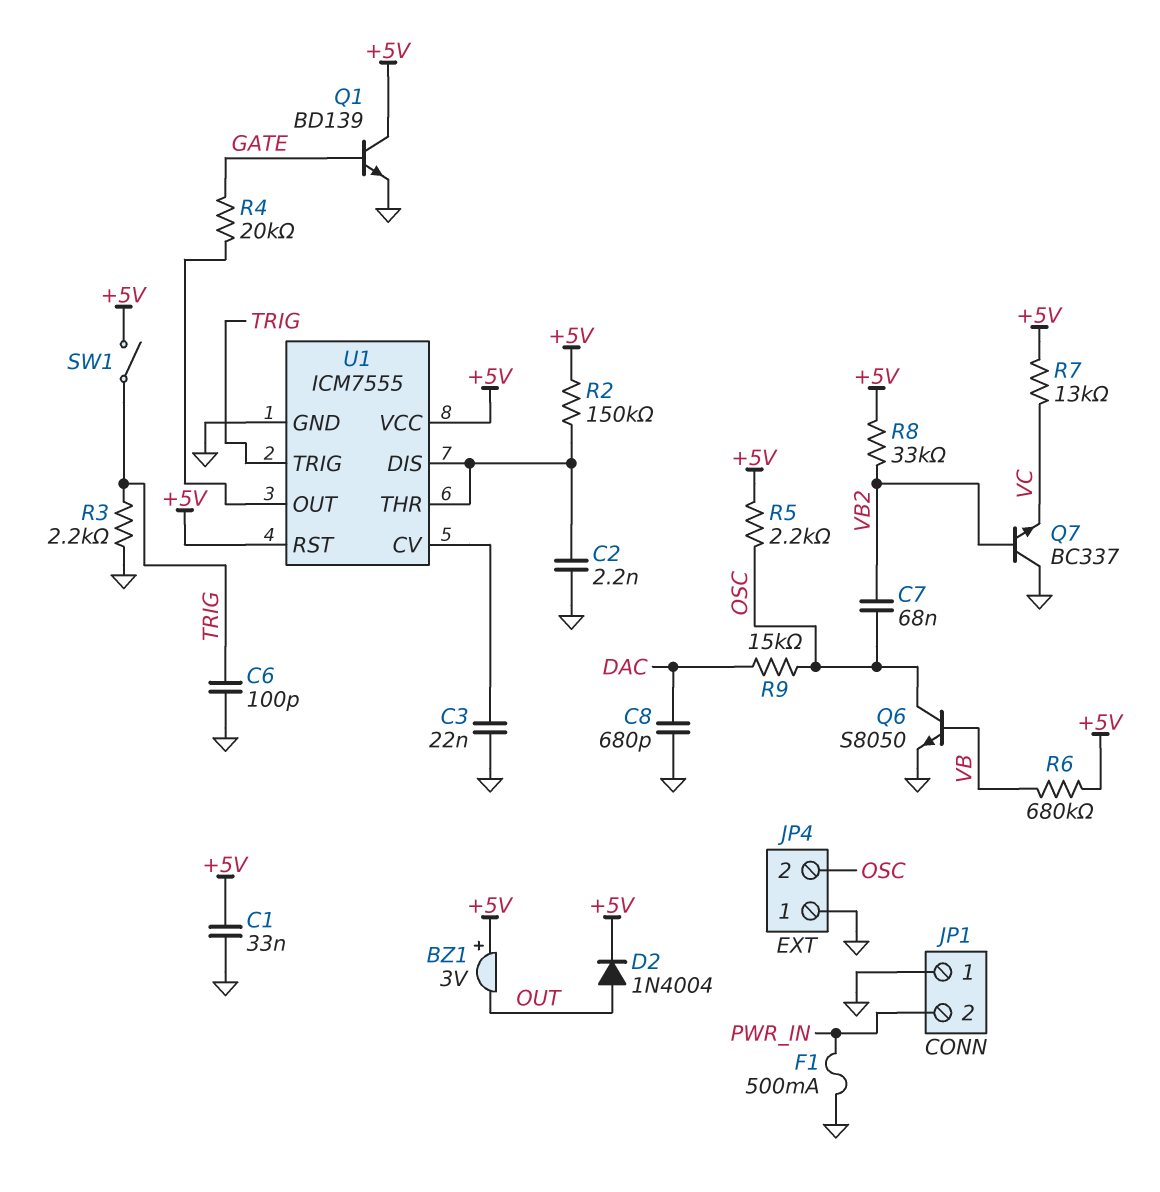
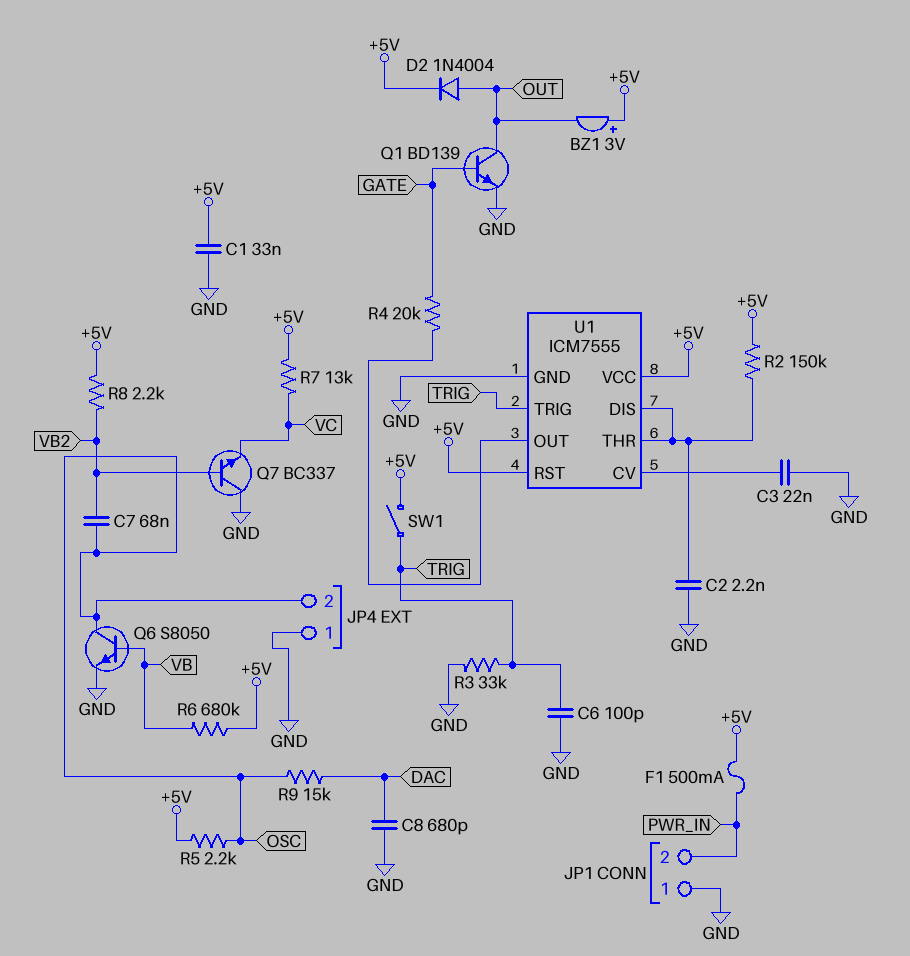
F1: 500mA (GND, PWR_IN) -> 500mA (+5V, PWR_IN)
Q1: NPN BD139 (B GATE, C +5V, E GND) -> NPN BD139 (B GATE, C OUT, E GND)
R3: 2.2k (GND, TRIG) -> 33k (GND, TRIG)
R8: 33k (+5V, VB2) -> 2.2k (+5V, VB2)

